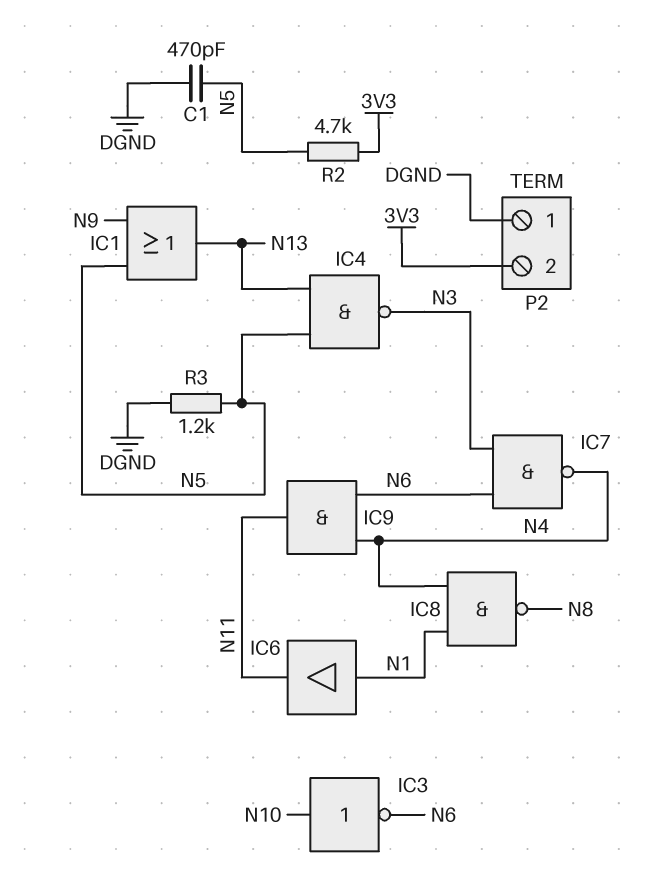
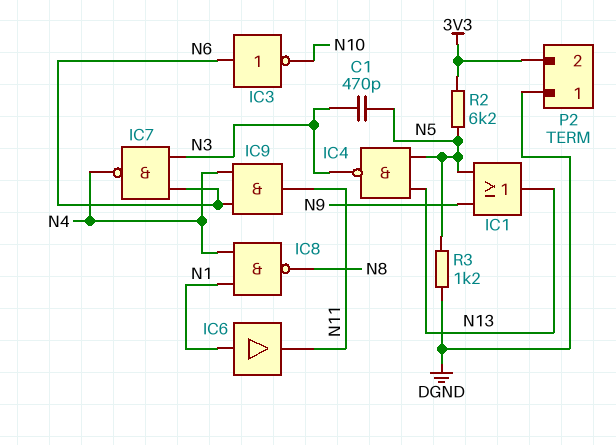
C1: 470pF (DGND, N5) -> 470pF (N3, N5)
IC3: NOT (in N10, out N6) -> NOT (in N6, out N10)
R2: 4.7k (3V3, N5) -> 6.2k (3V3, N5)

